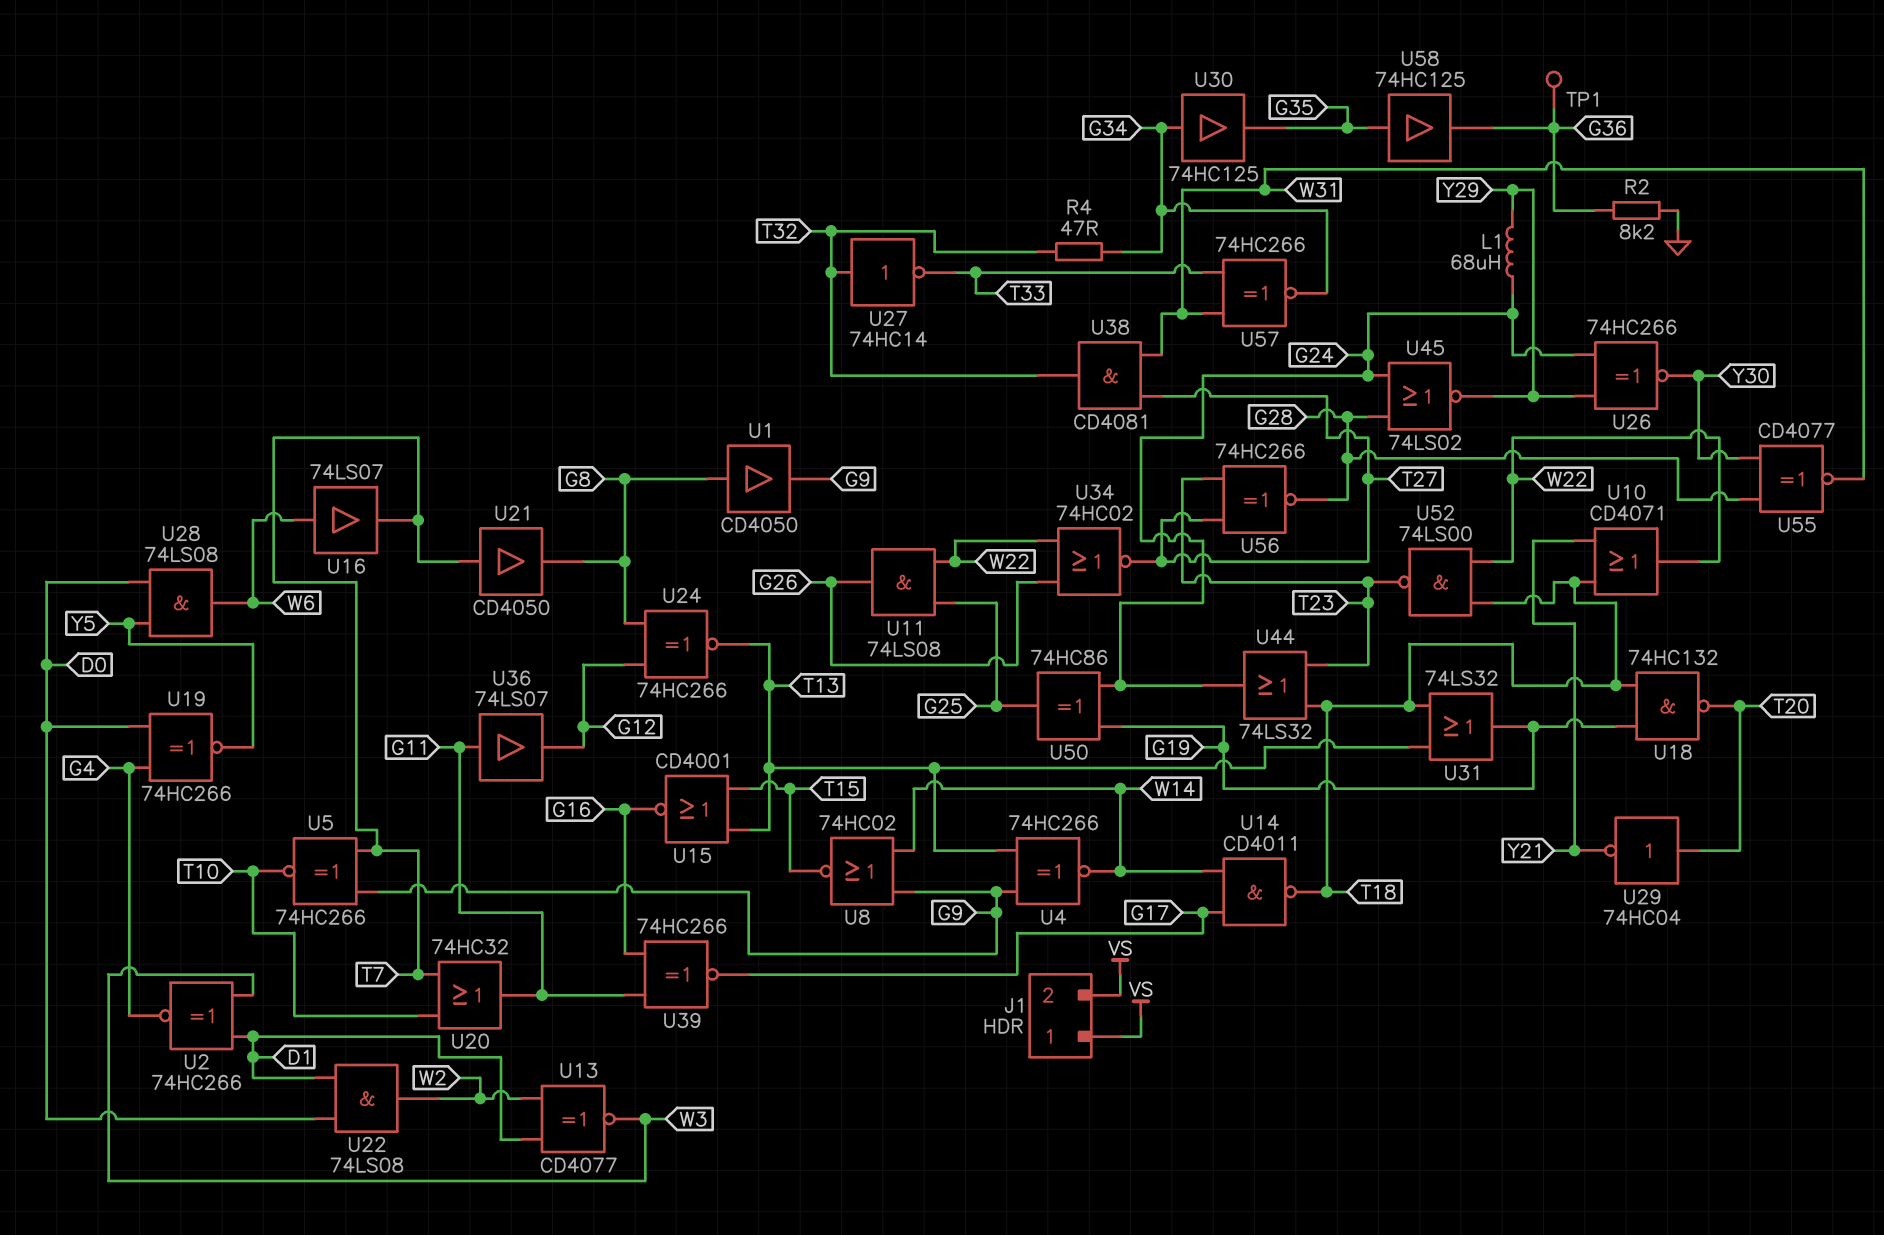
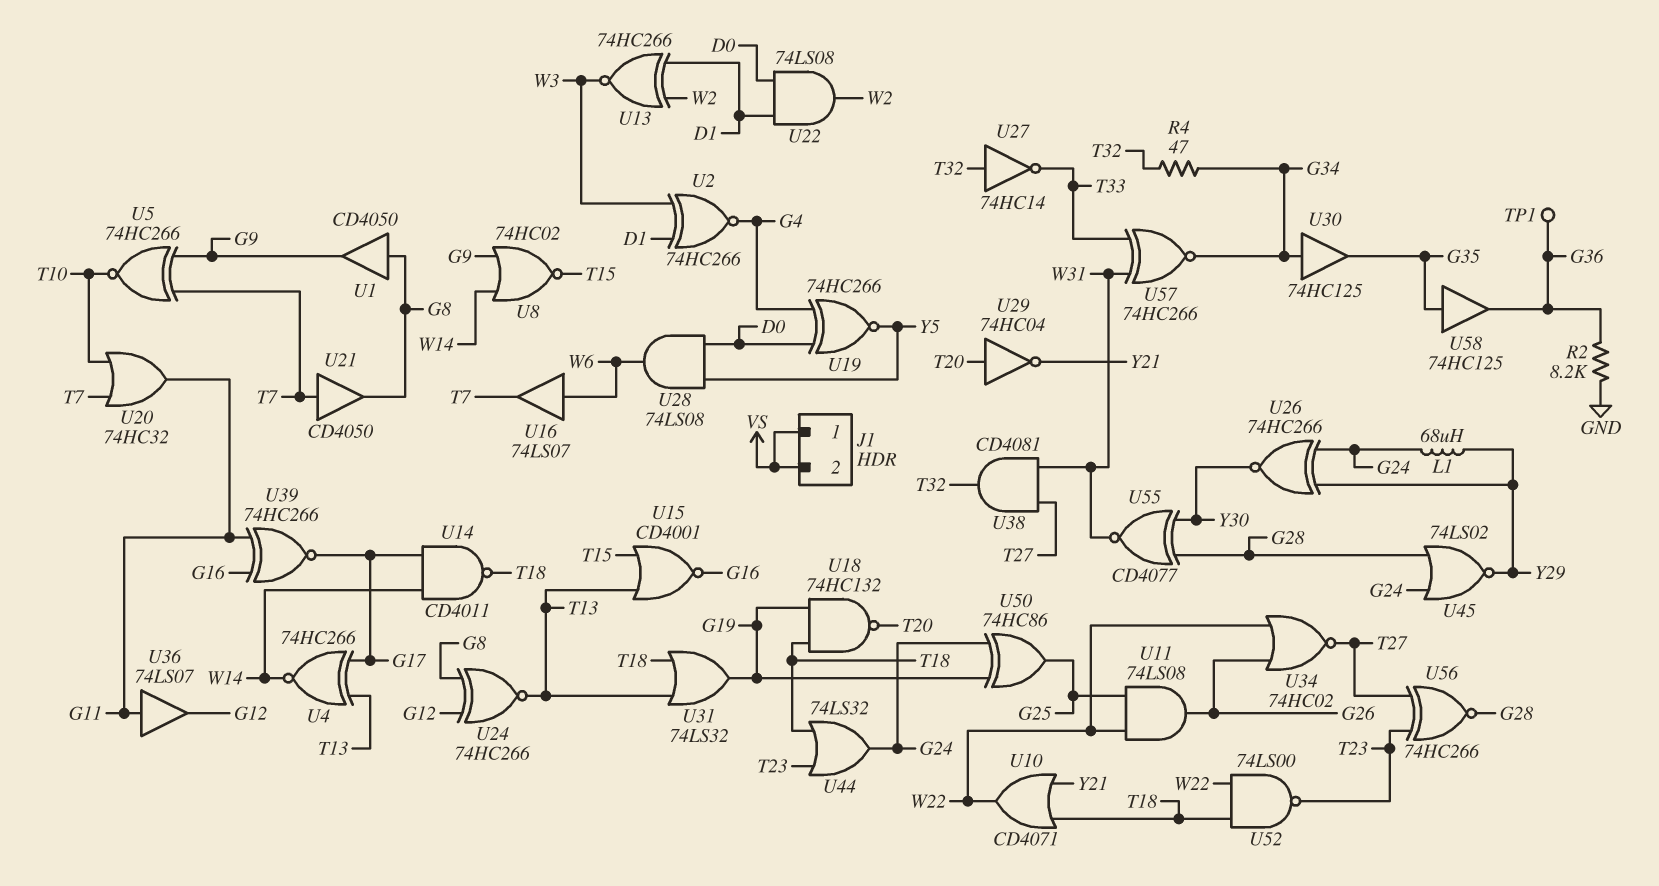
U4: XNOR 74HC266 (in G9, in T13, out W14) -> XNOR 74HC266 (in G17, in T13, out W14)
U13: XNOR CD4077 (in D1, in W2, out W3) -> XNOR 74HC266 (in D1, in W2, out W3)

